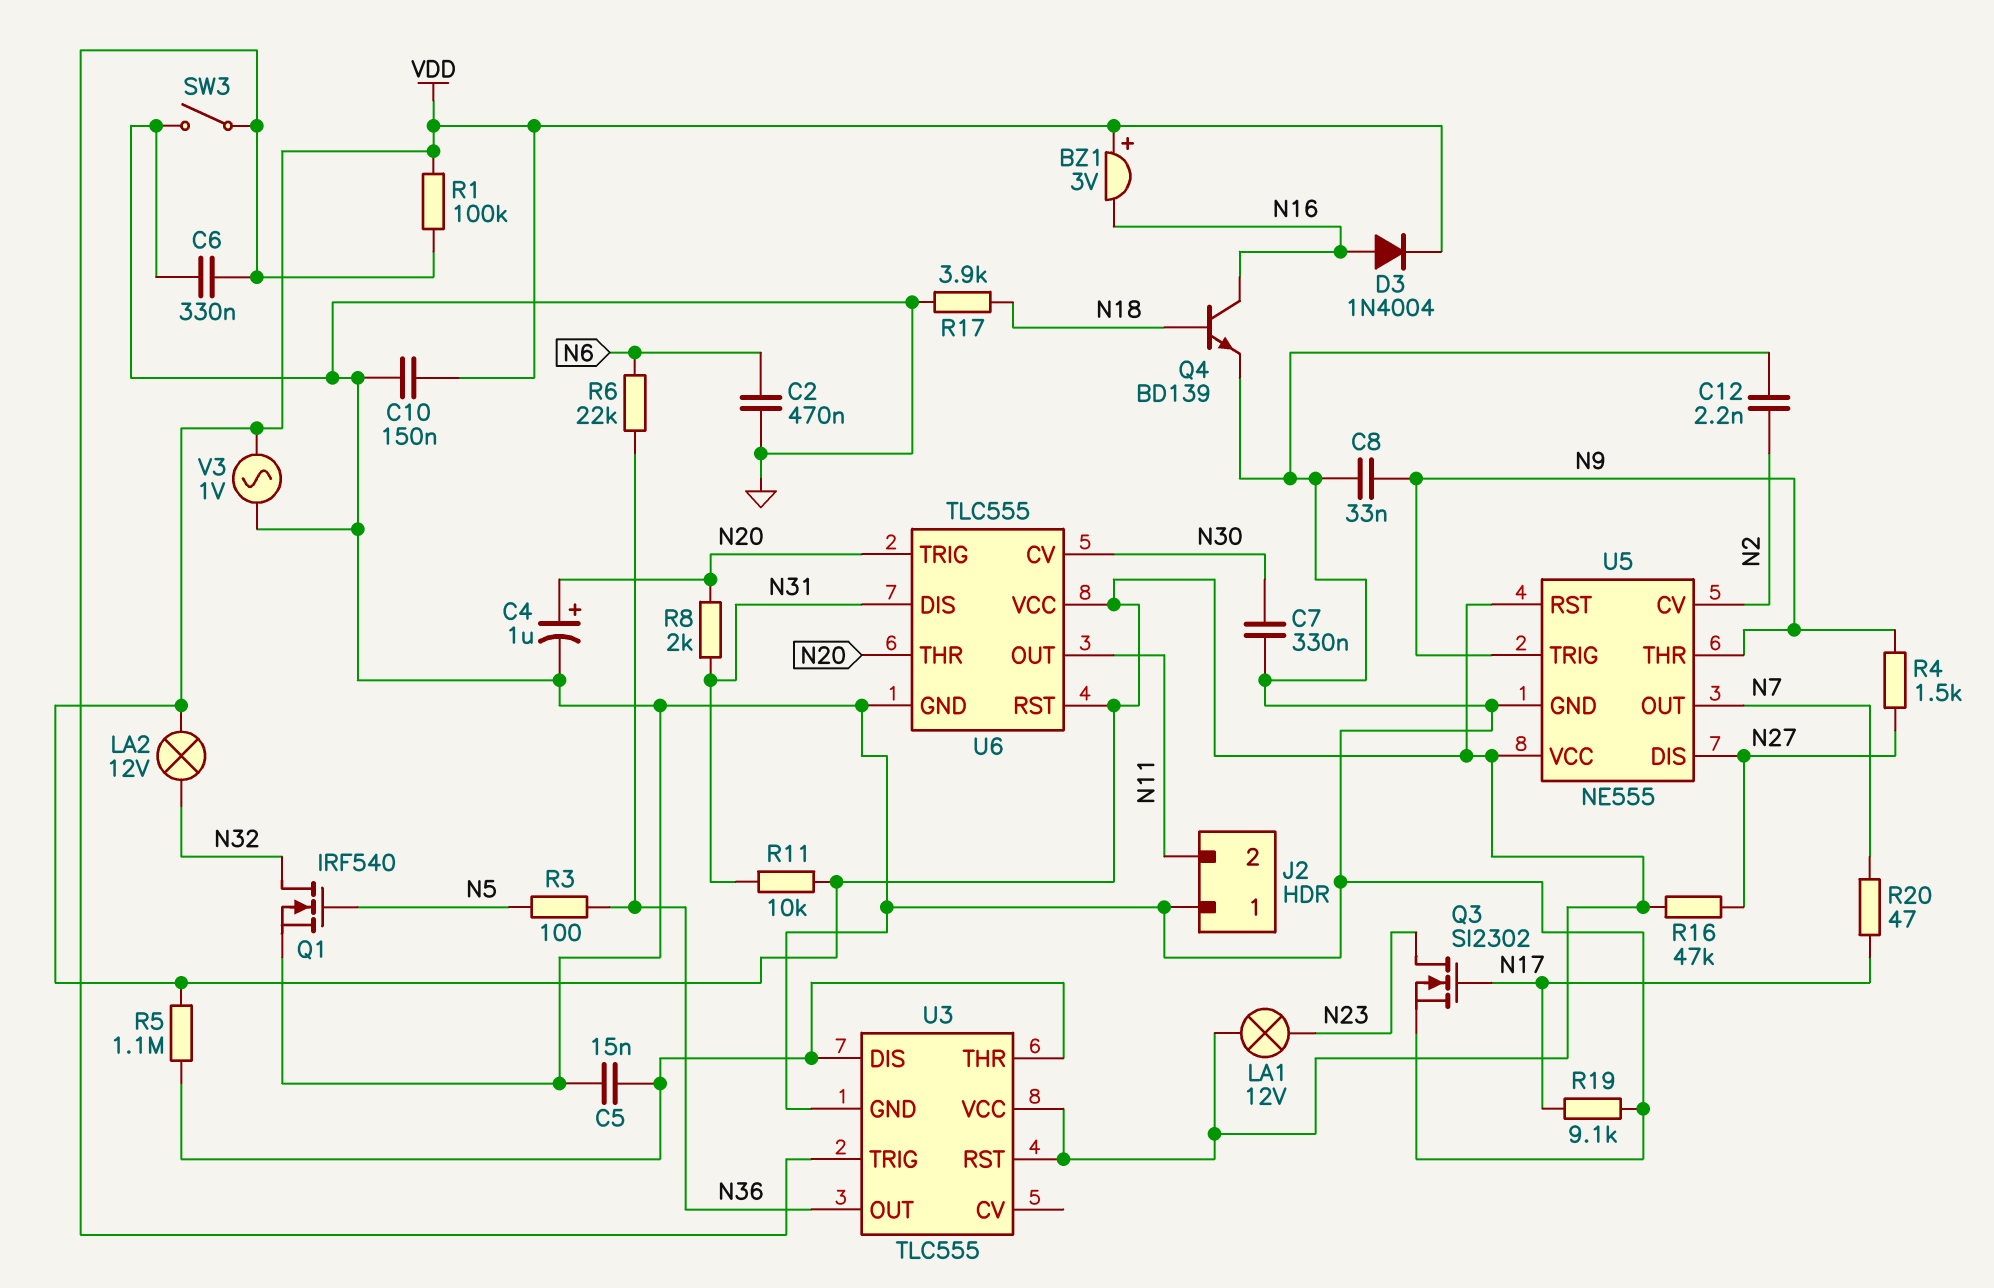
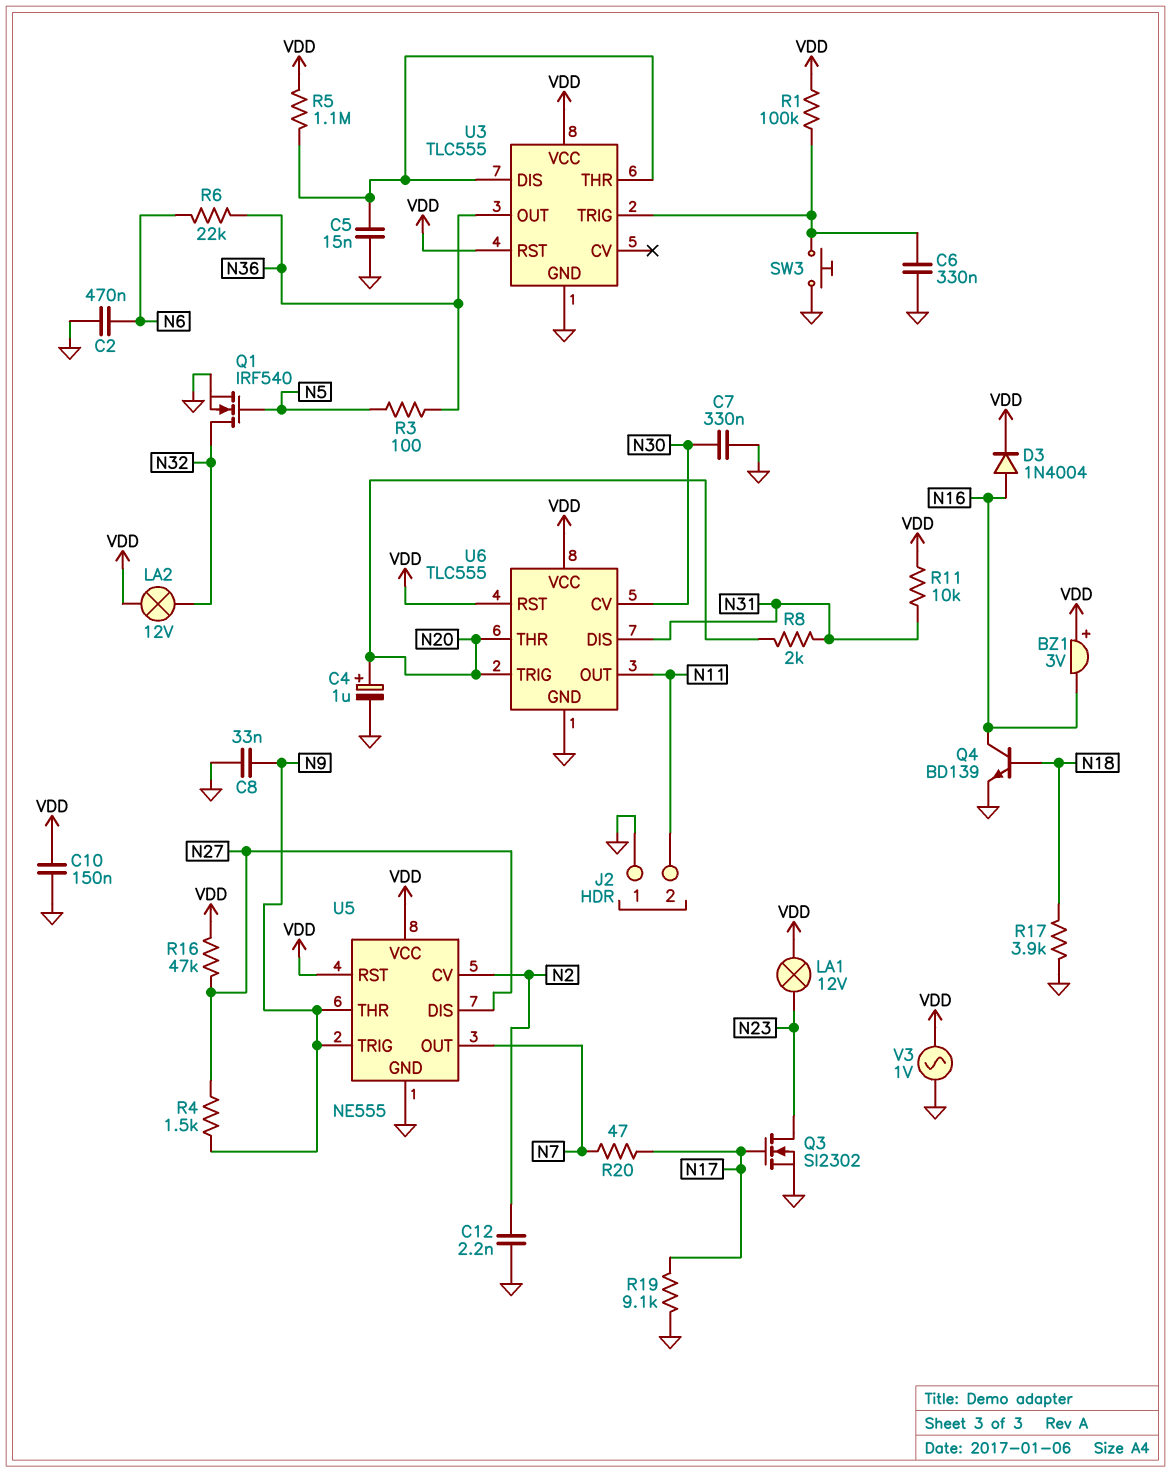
SW3: switch (GND, U3/TRIG) -> button (GND, U3/TRIG)

